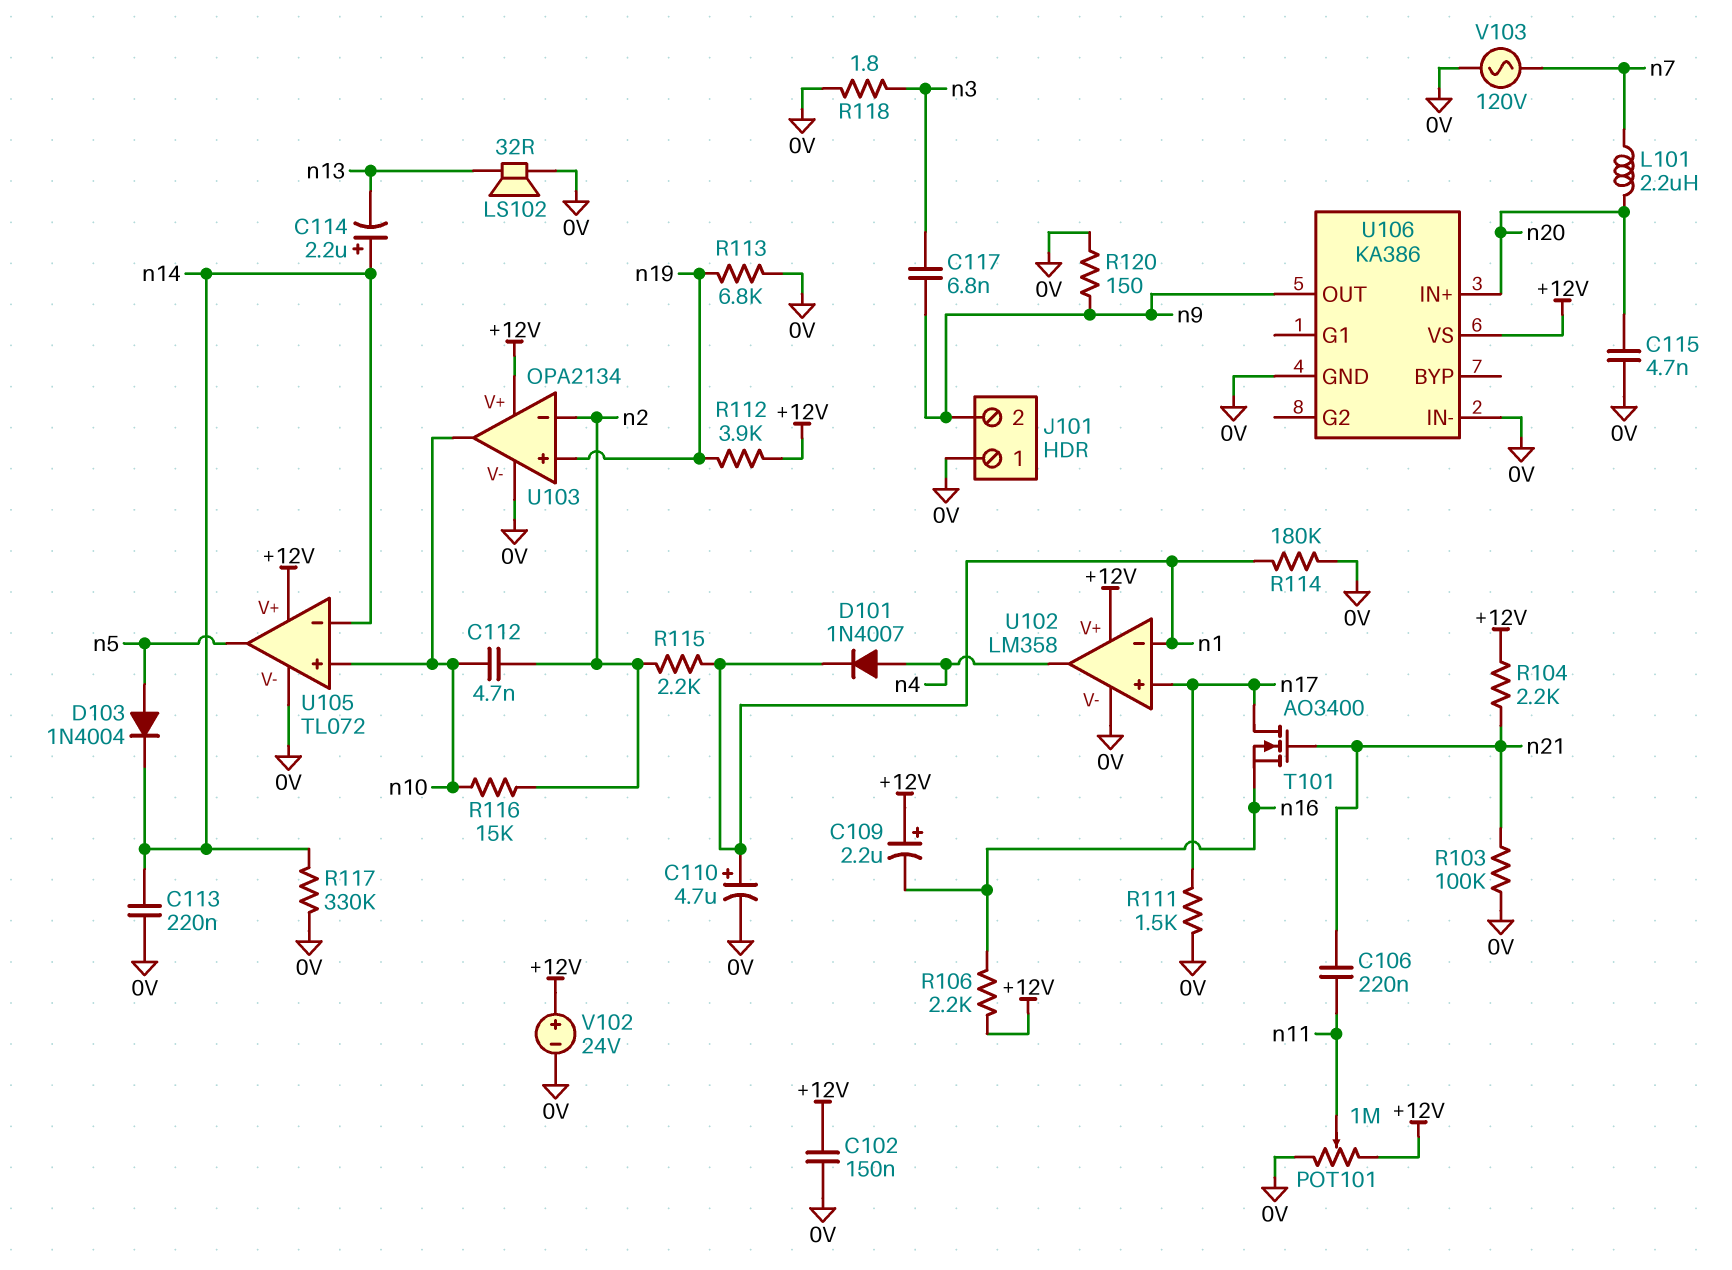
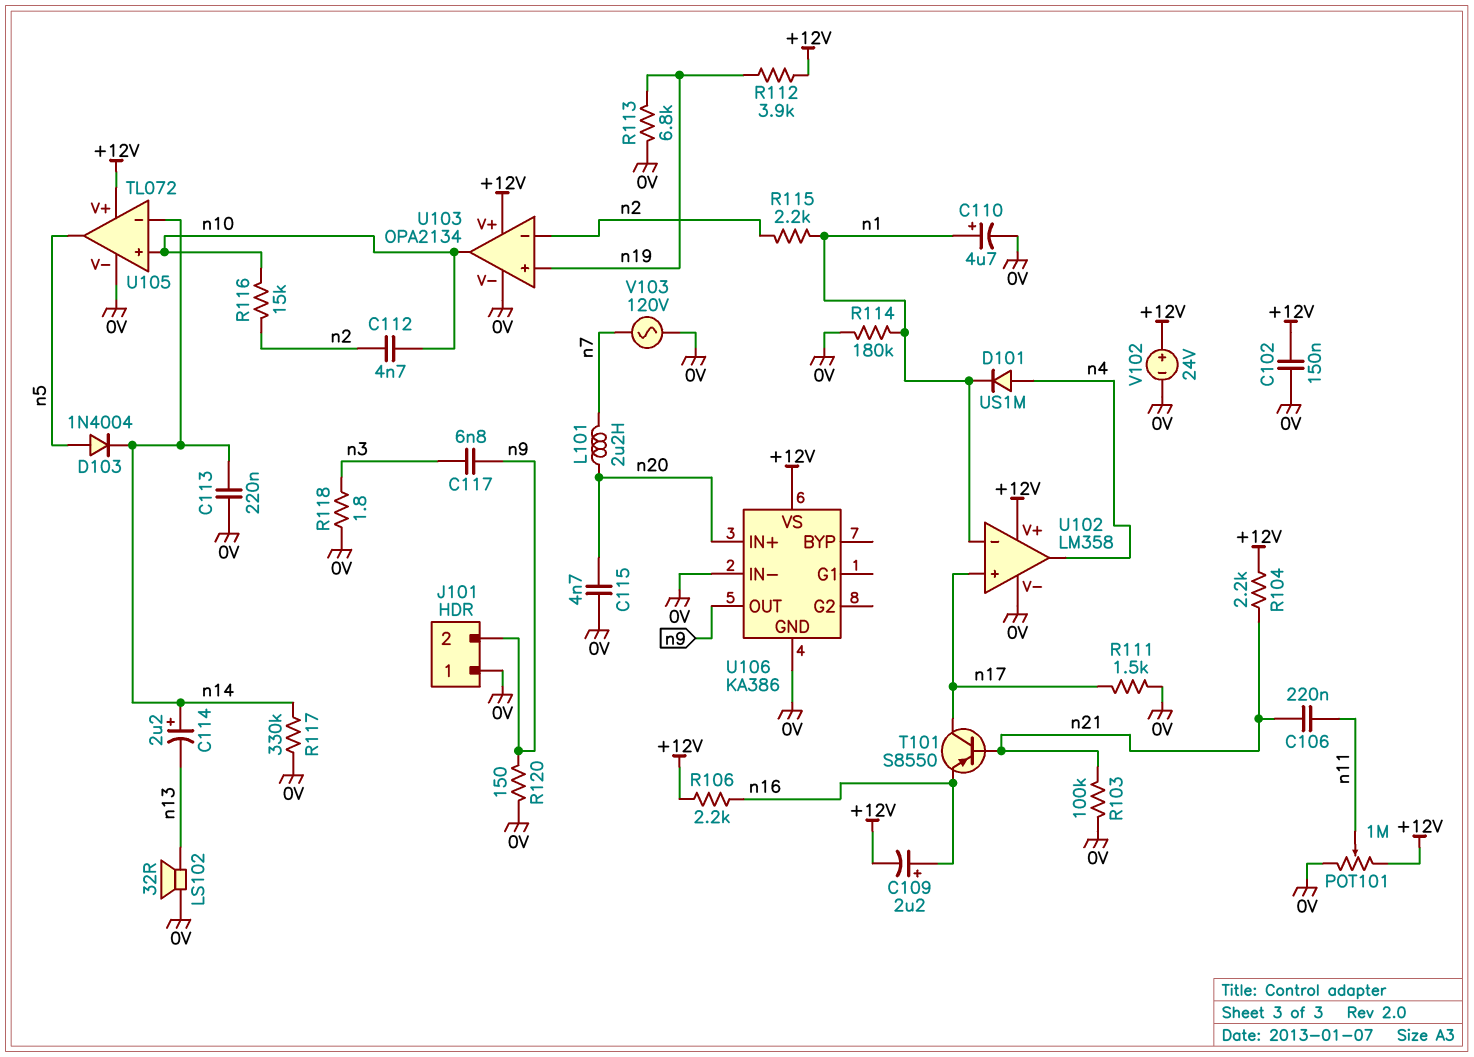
C109: 2.2uF (plus +12V, minus n16) -> 2.2uF (plus n16, minus +12V)
D101: diode 1N4007 (A n4, K n1) -> diode US1M (A n4, K n1)
T101: NMOS AO3400 (G n21, D n17, S n16) -> PNP S8550 (B n21, C n17, E n16)

